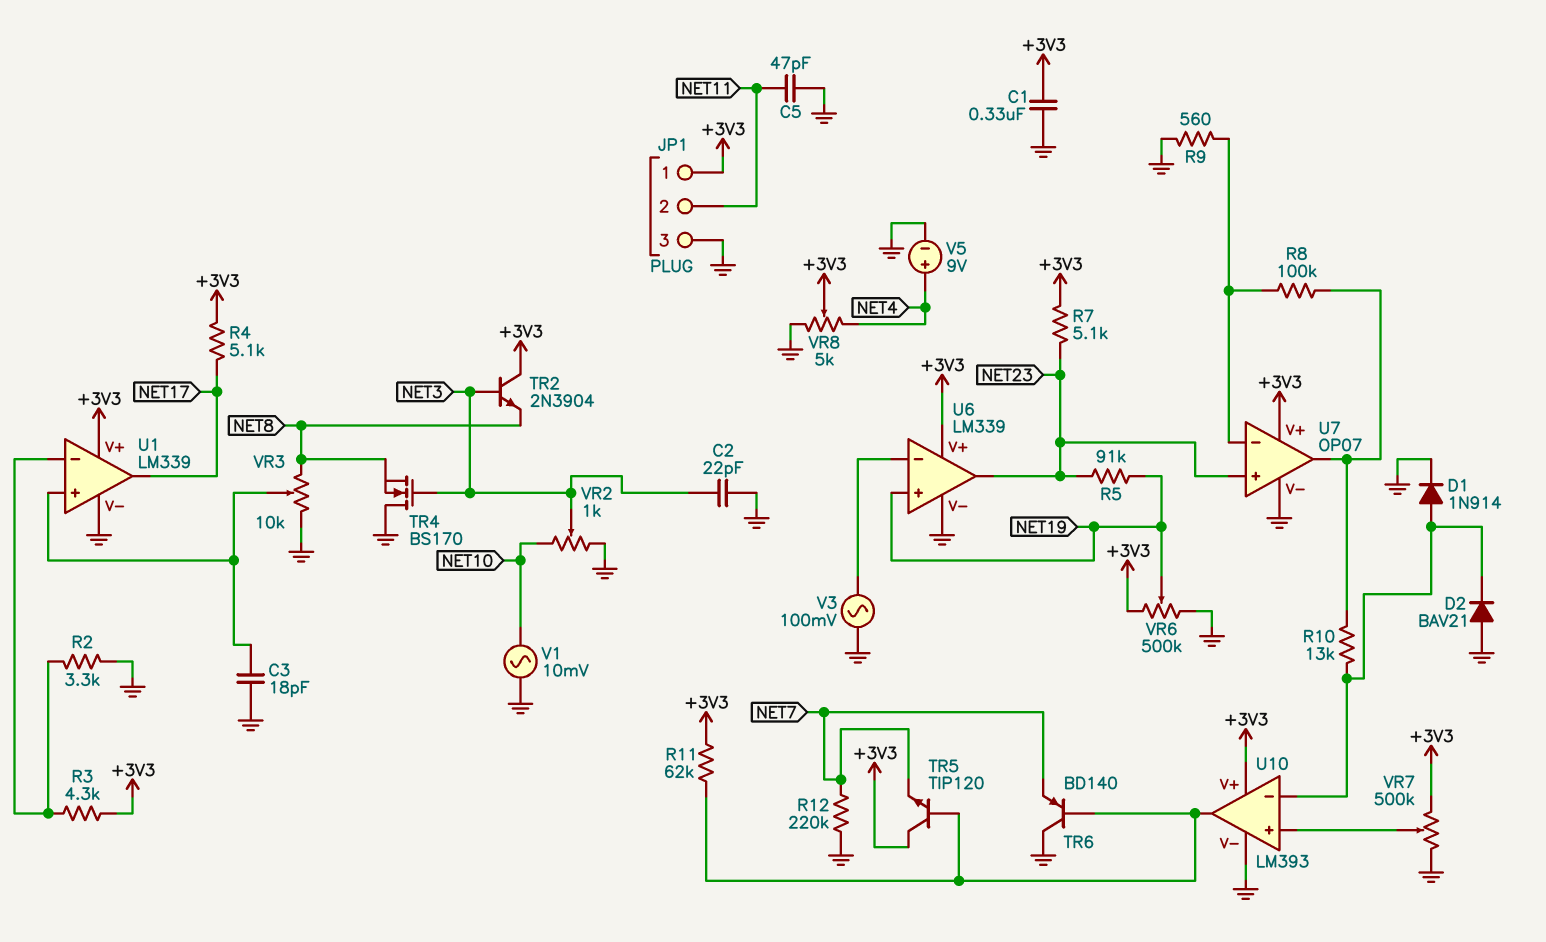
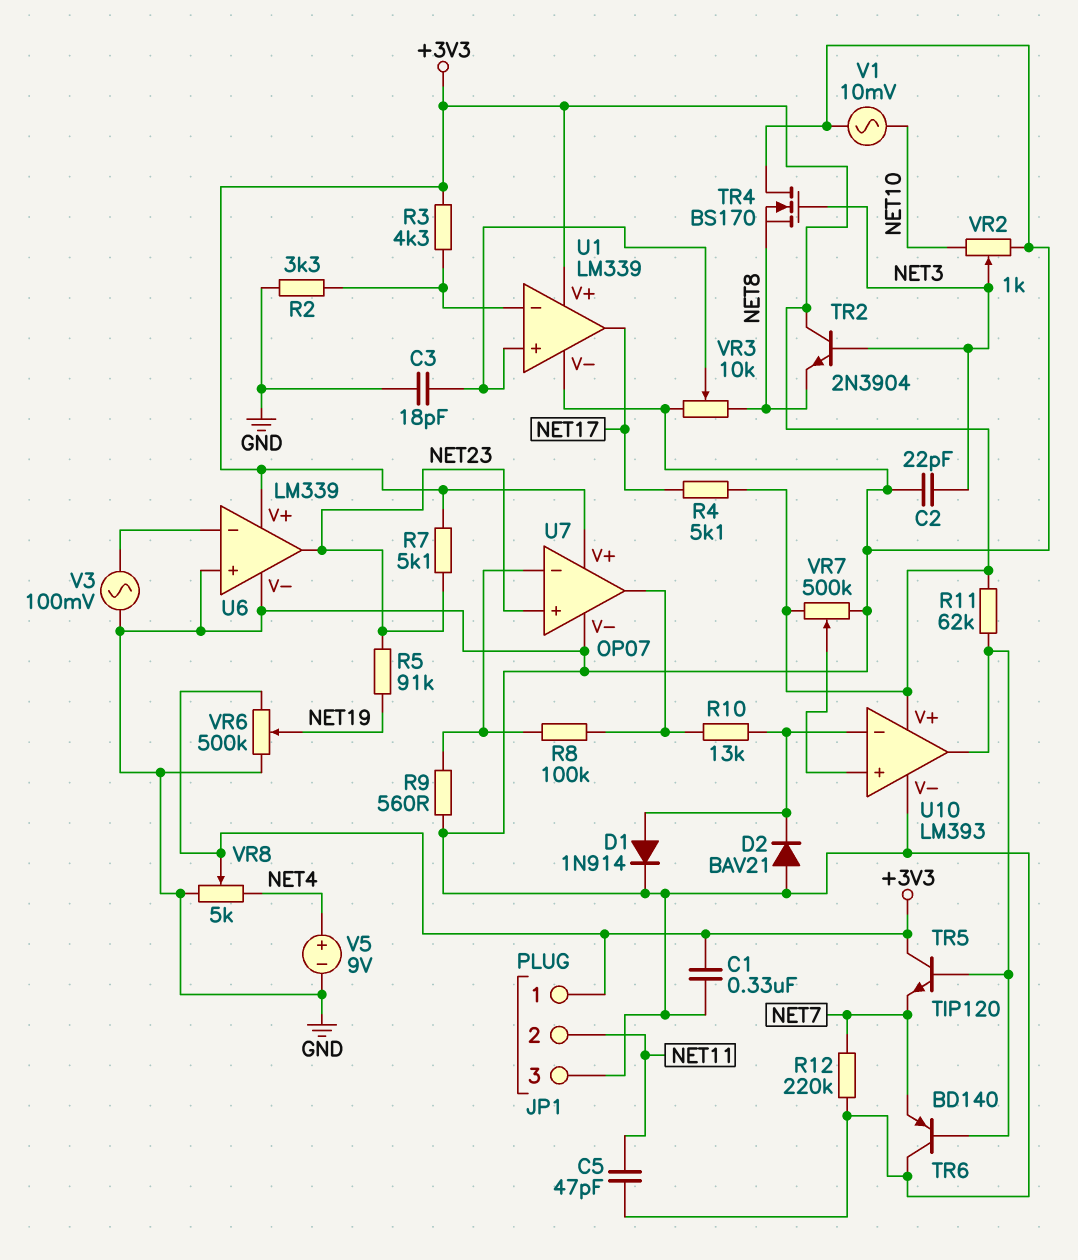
U6 pin in+: NET19 -> GND

